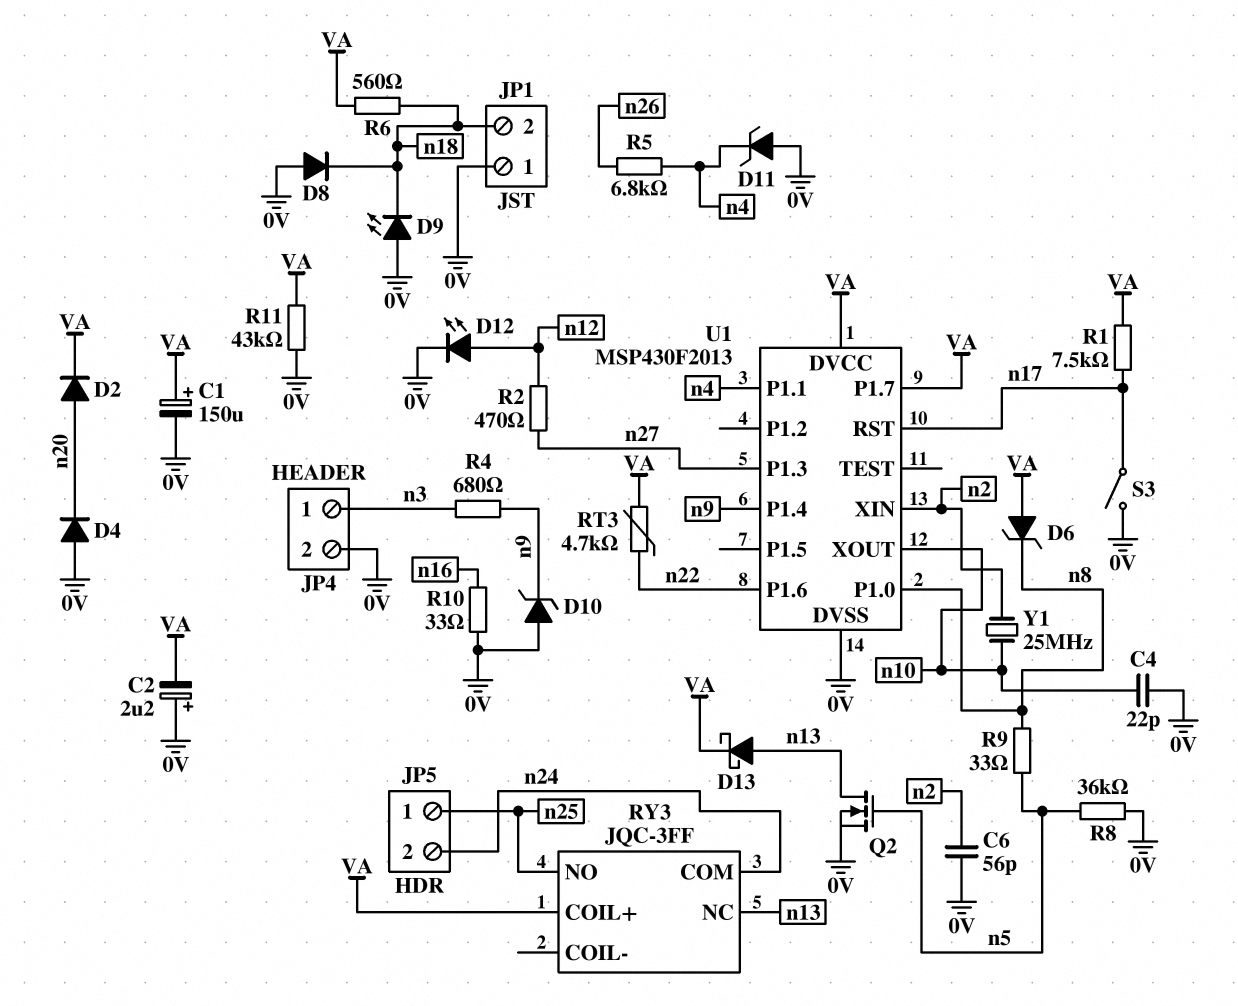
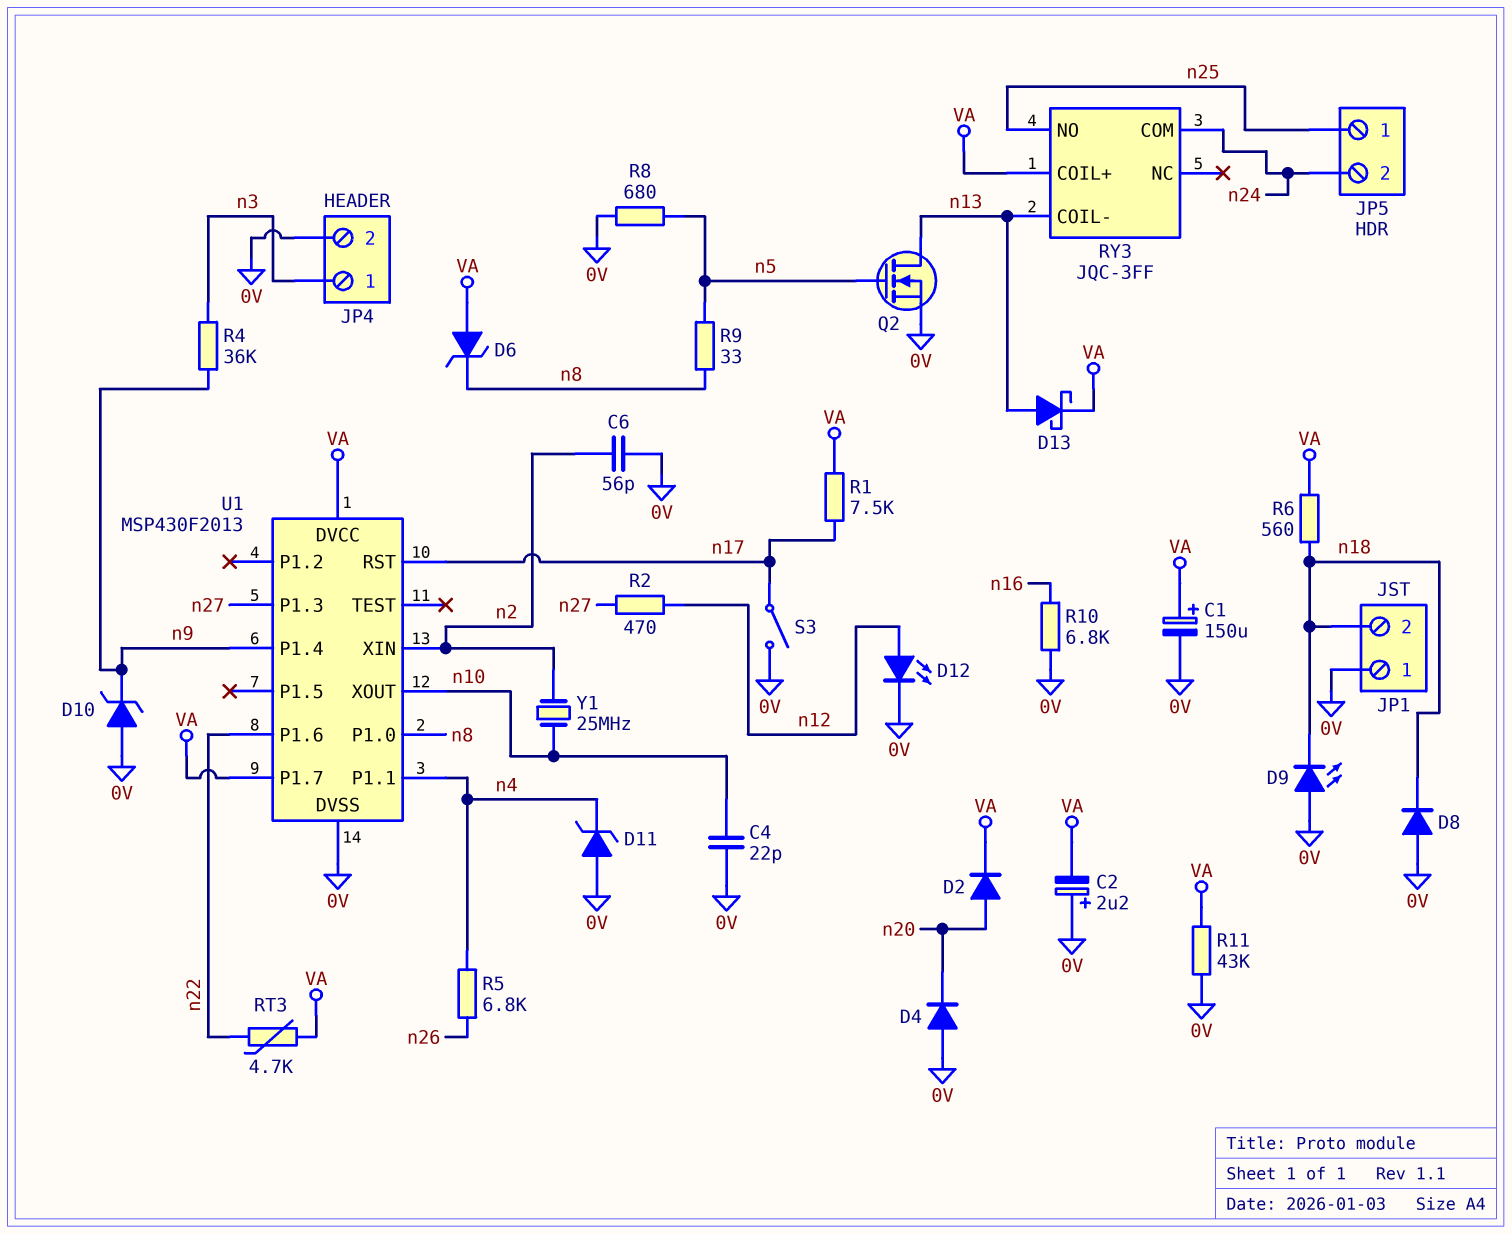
R4: 680 (n3, n9) -> 36k (n3, n9)
R8: 36k (0V, n5) -> 680 (0V, n5)
R10: 33 (0V, n16) -> 6.8k (0V, n16)
RY3 pin COIL-: none -> n13
RY3 pin NC: n13 -> none

